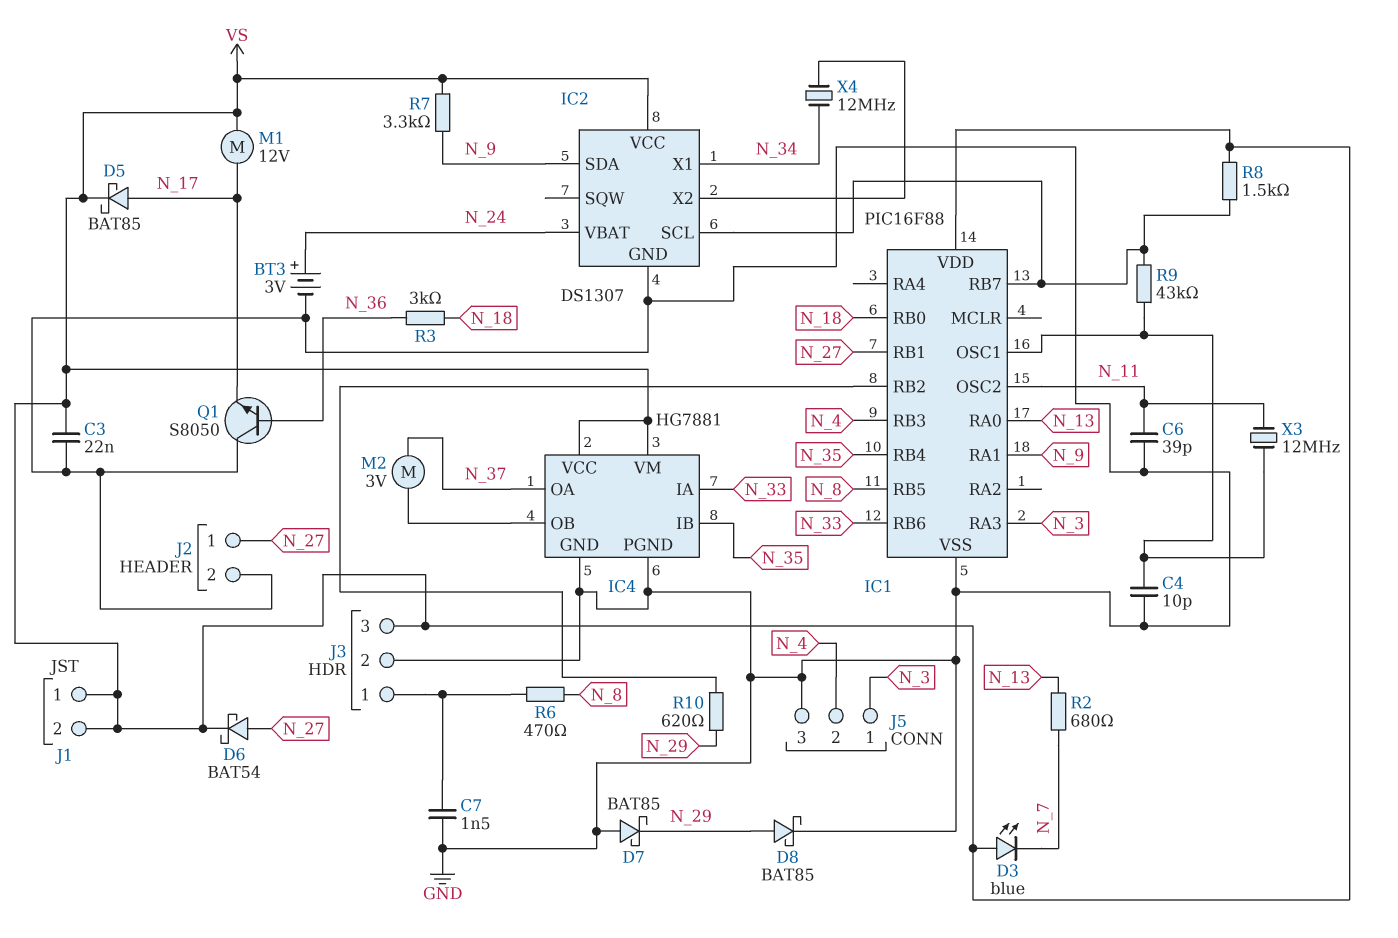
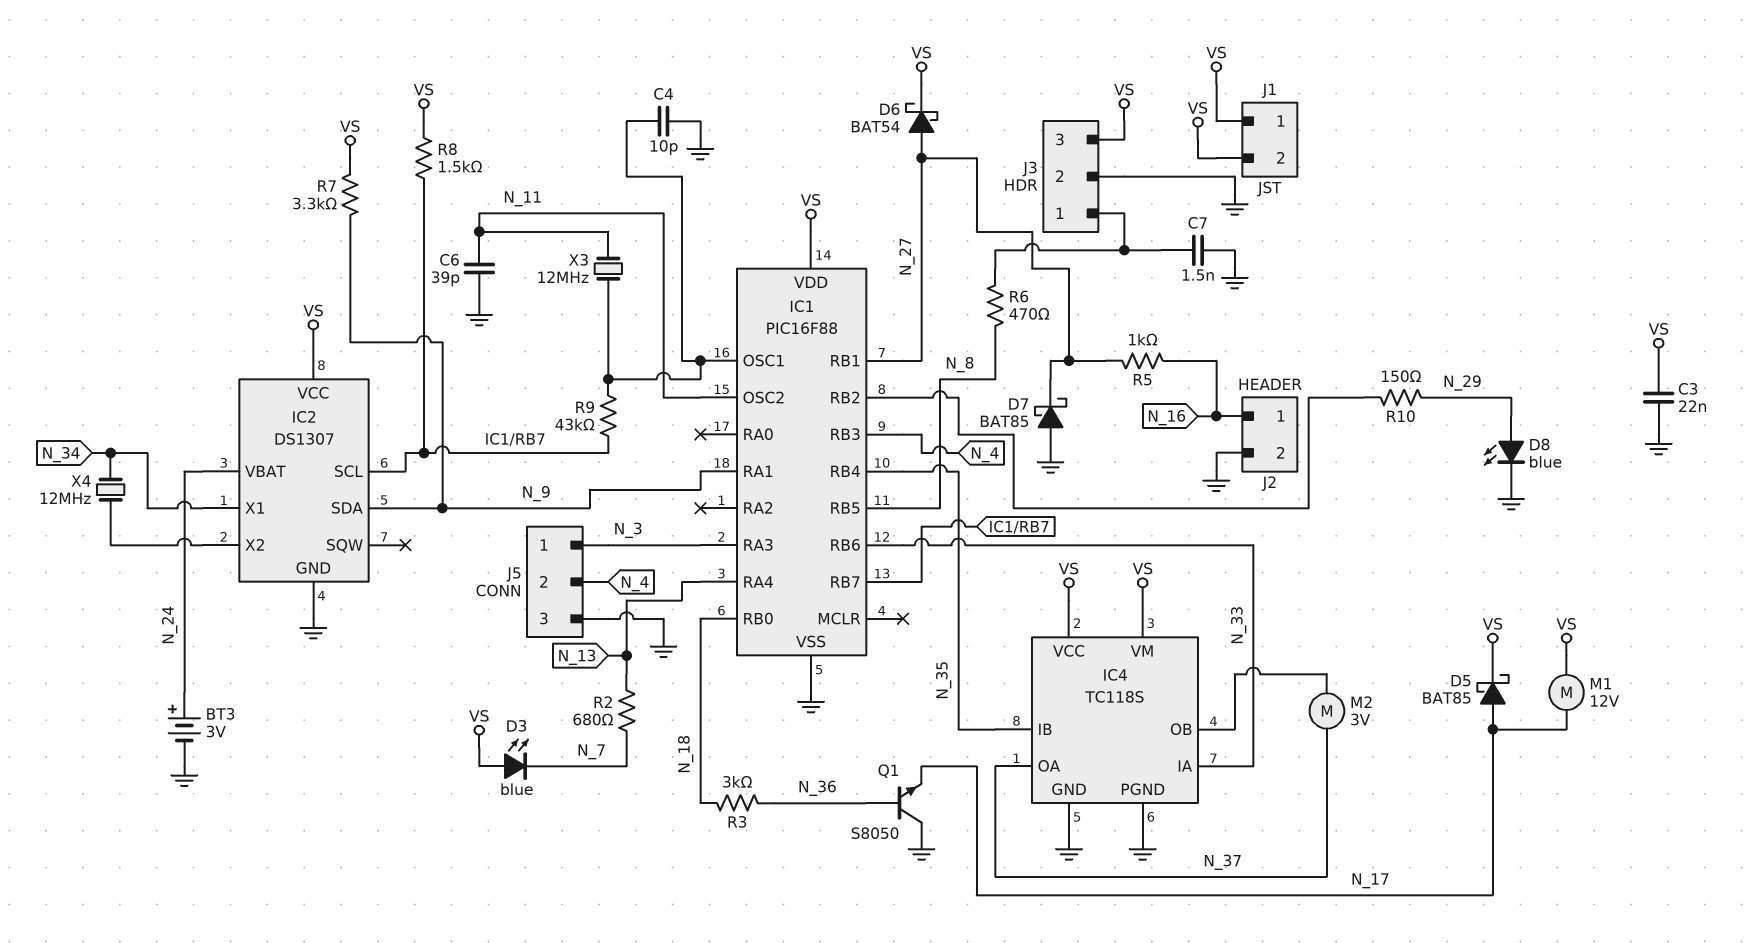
D7: schottky BAT85 (A GND, K N_29) -> schottky BAT85 (A GND, K N_27)
D8: schottky BAT85 (A N_29, K GND) -> LED blue (A N_29, K GND)
IC1 pin RA0: N_13 -> none
IC1 pin RA4: none -> N_13
IC4: HG7881 -> TC118S
J2 pin 1: N_27 -> N_16
R5: none -> 1k (N_16, N_27)
R10: 620 (IC1/RB2, N_29) -> 150 (IC1/RB2, N_29)

